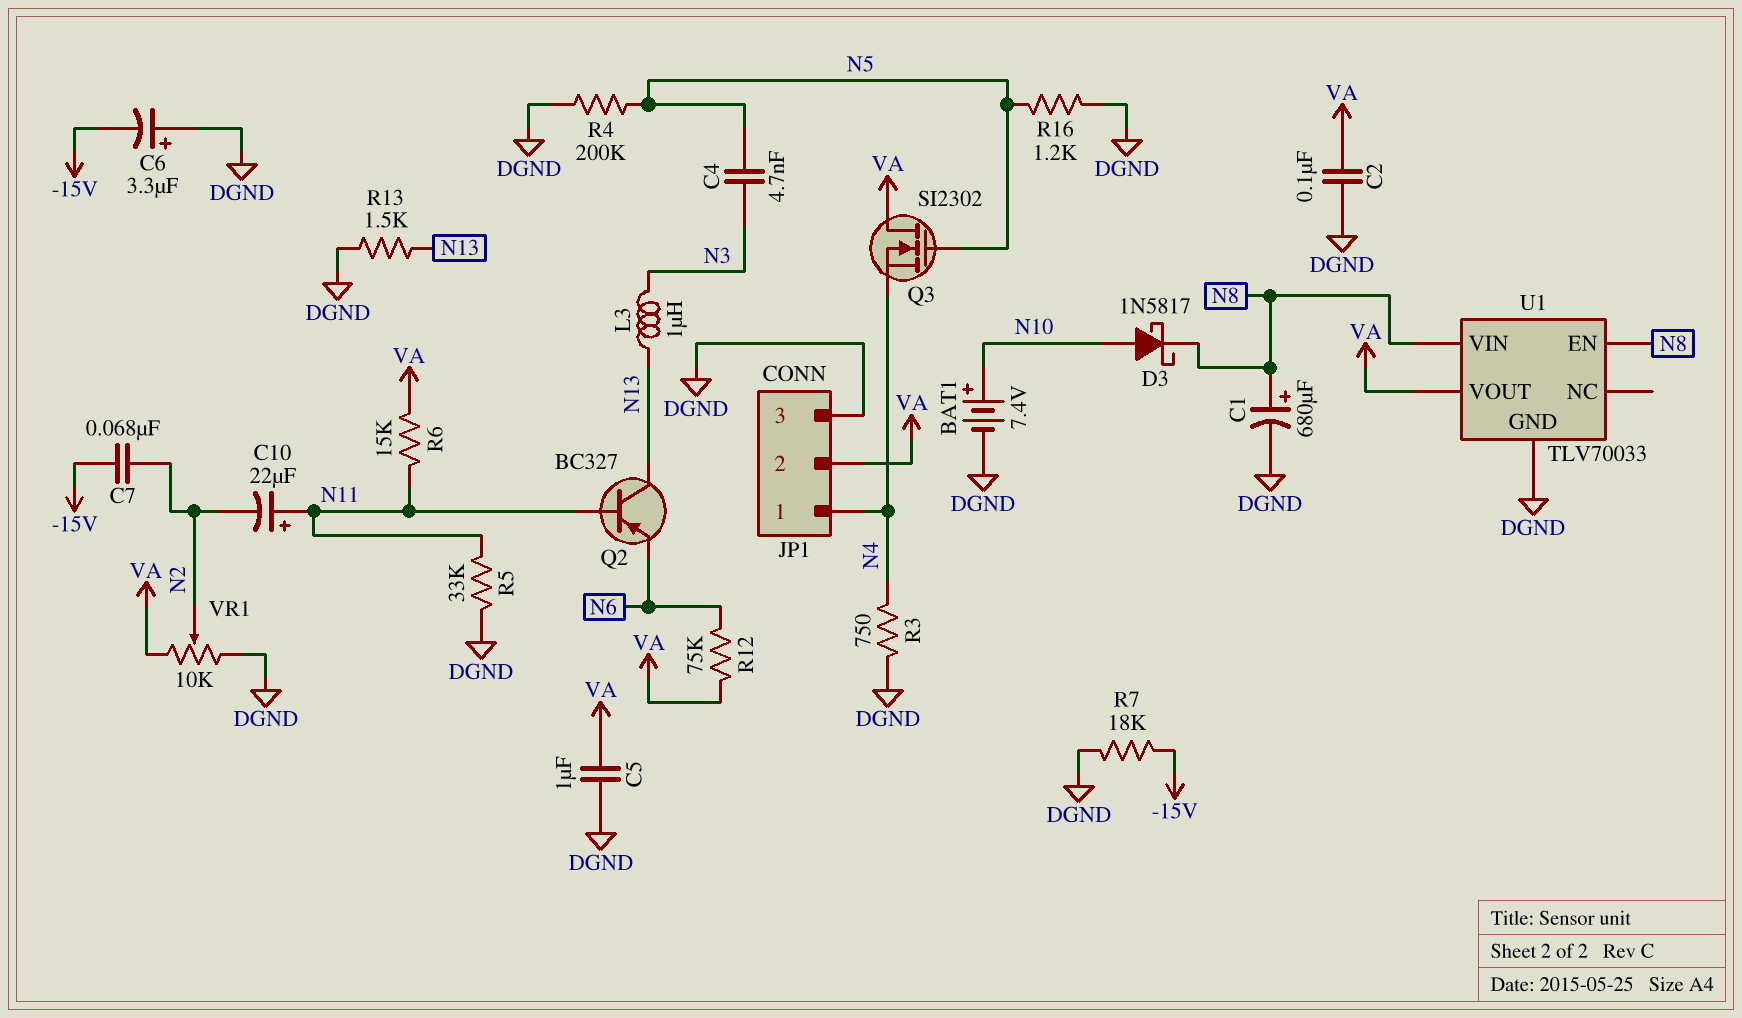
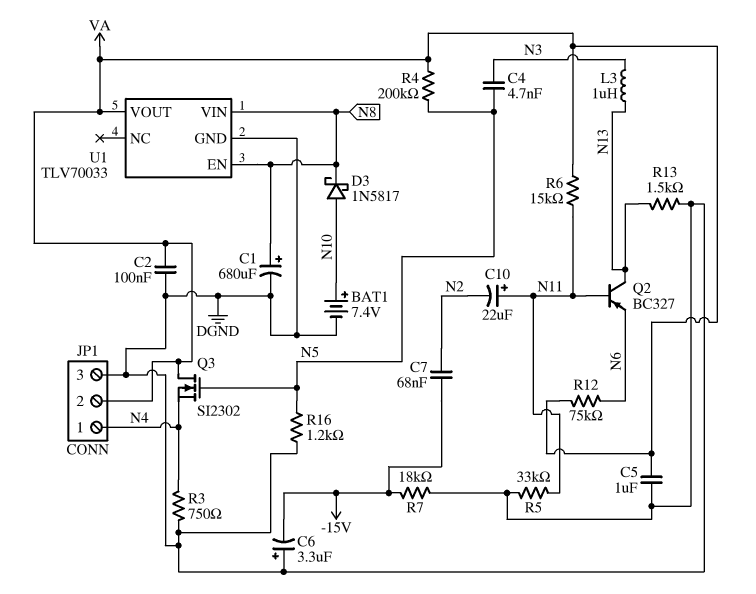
R4: 200k (DGND, N5) -> 200k (N5, VA)
VR1: 10k (DGND, VA, wiper N2) -> none

